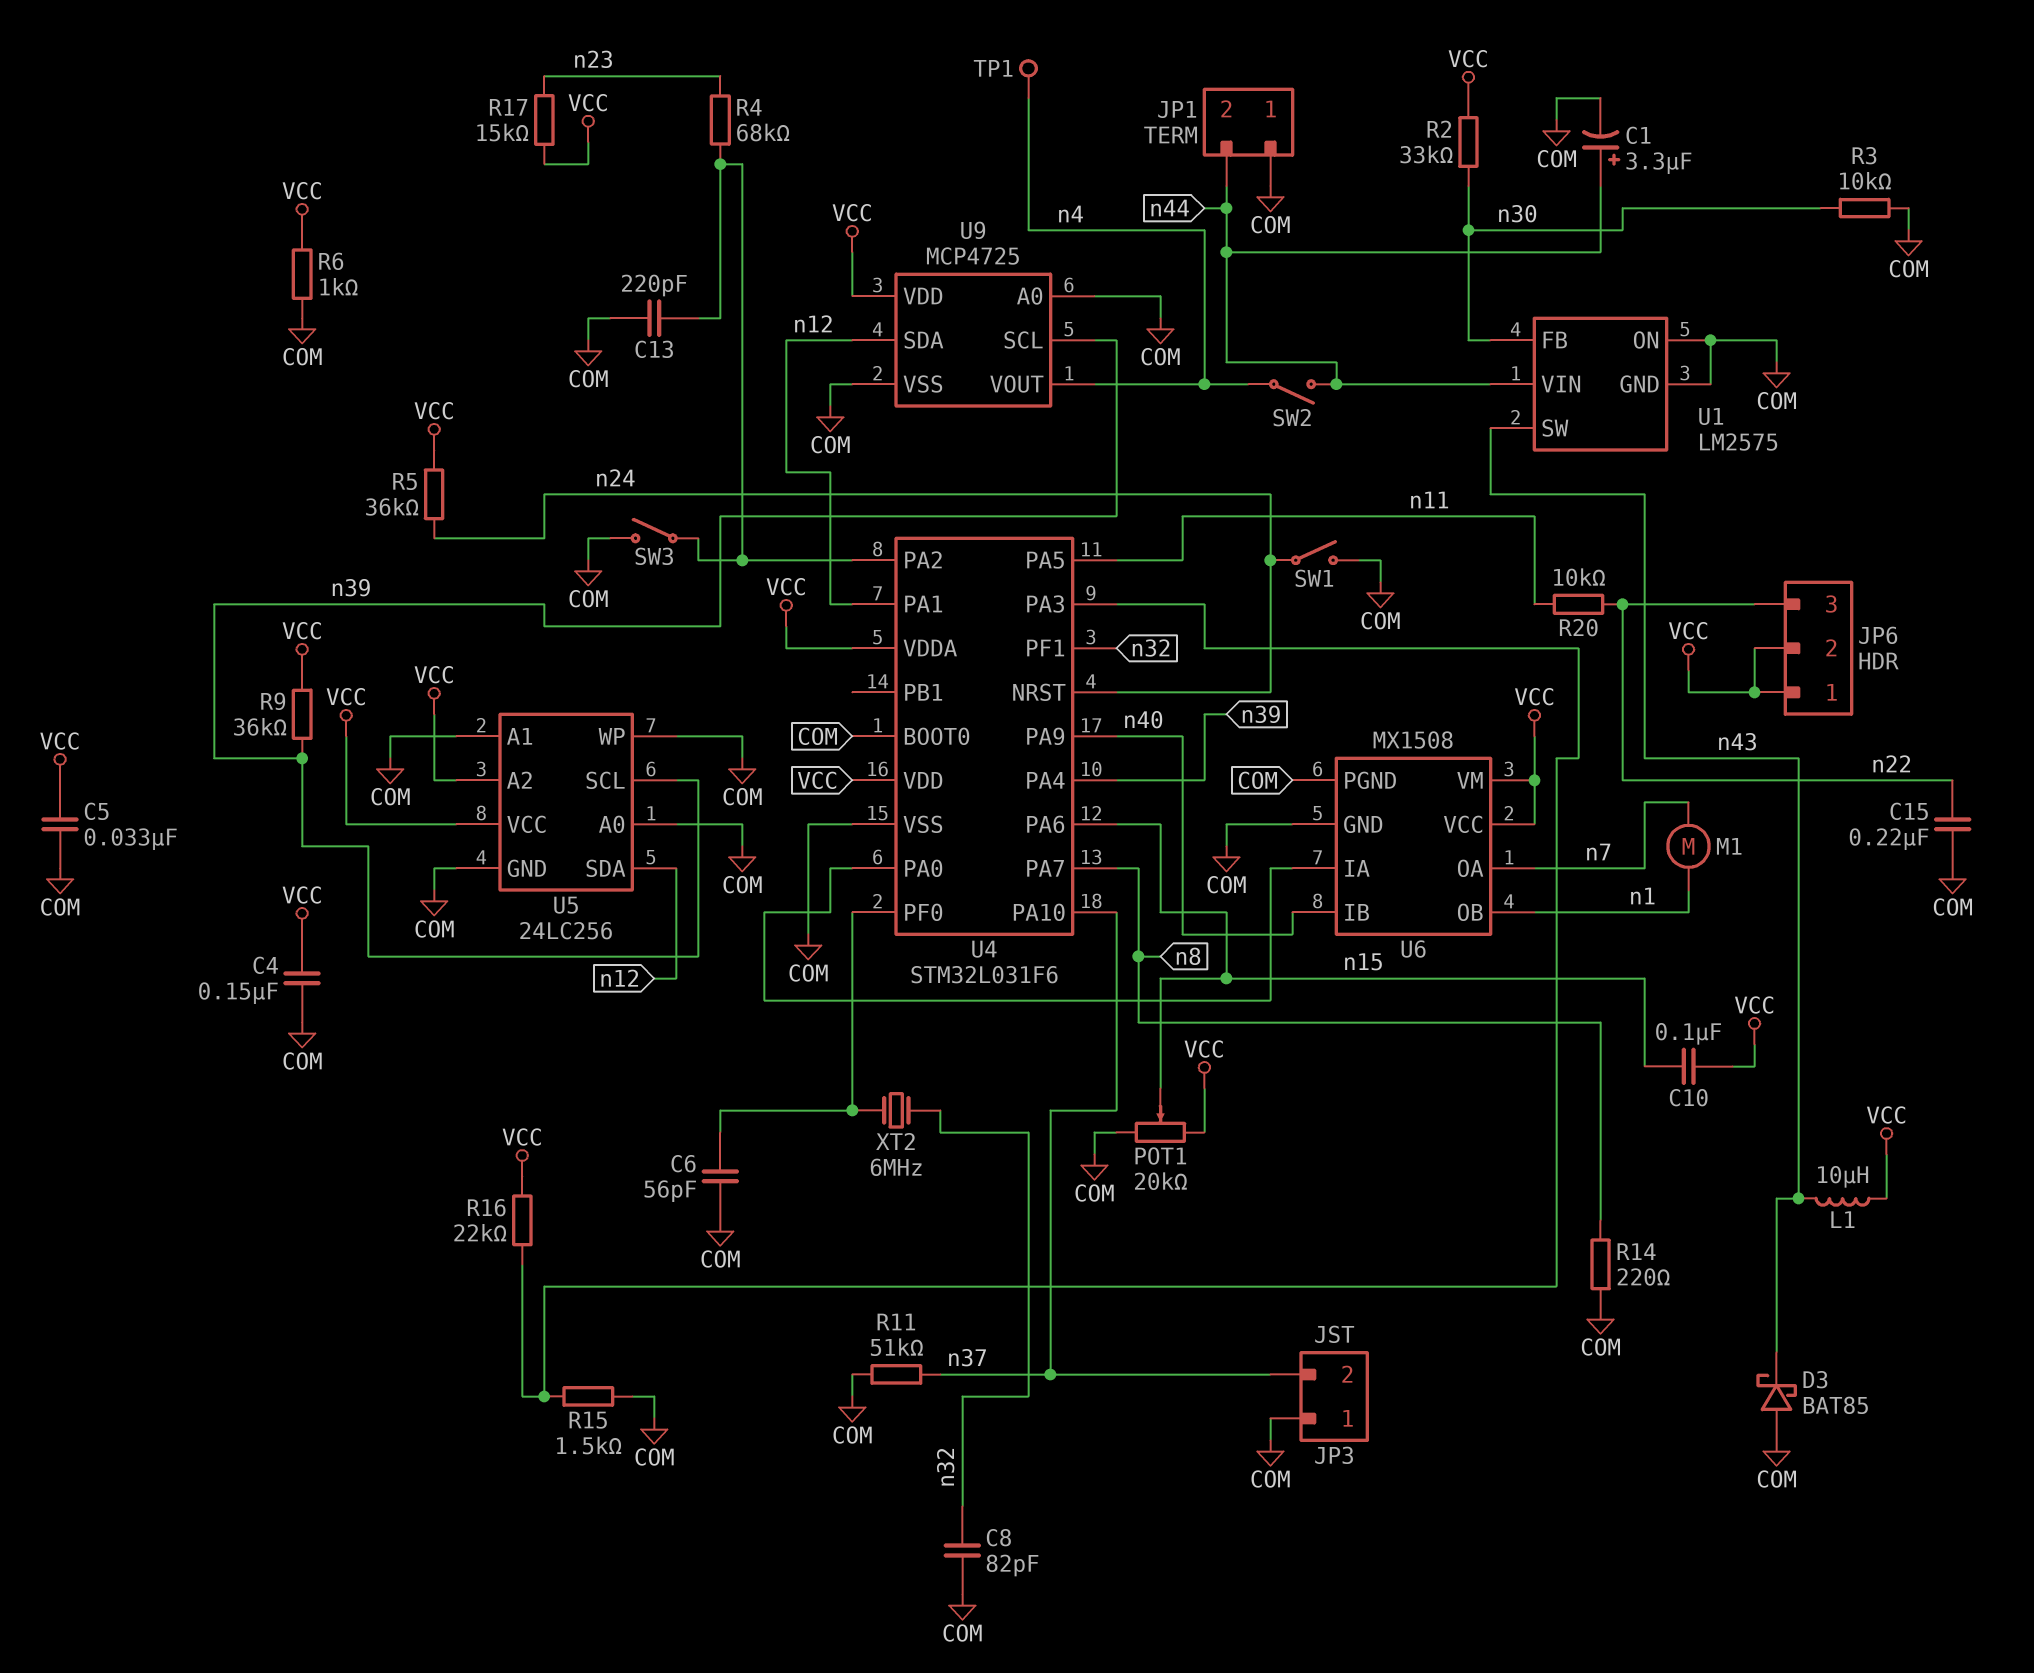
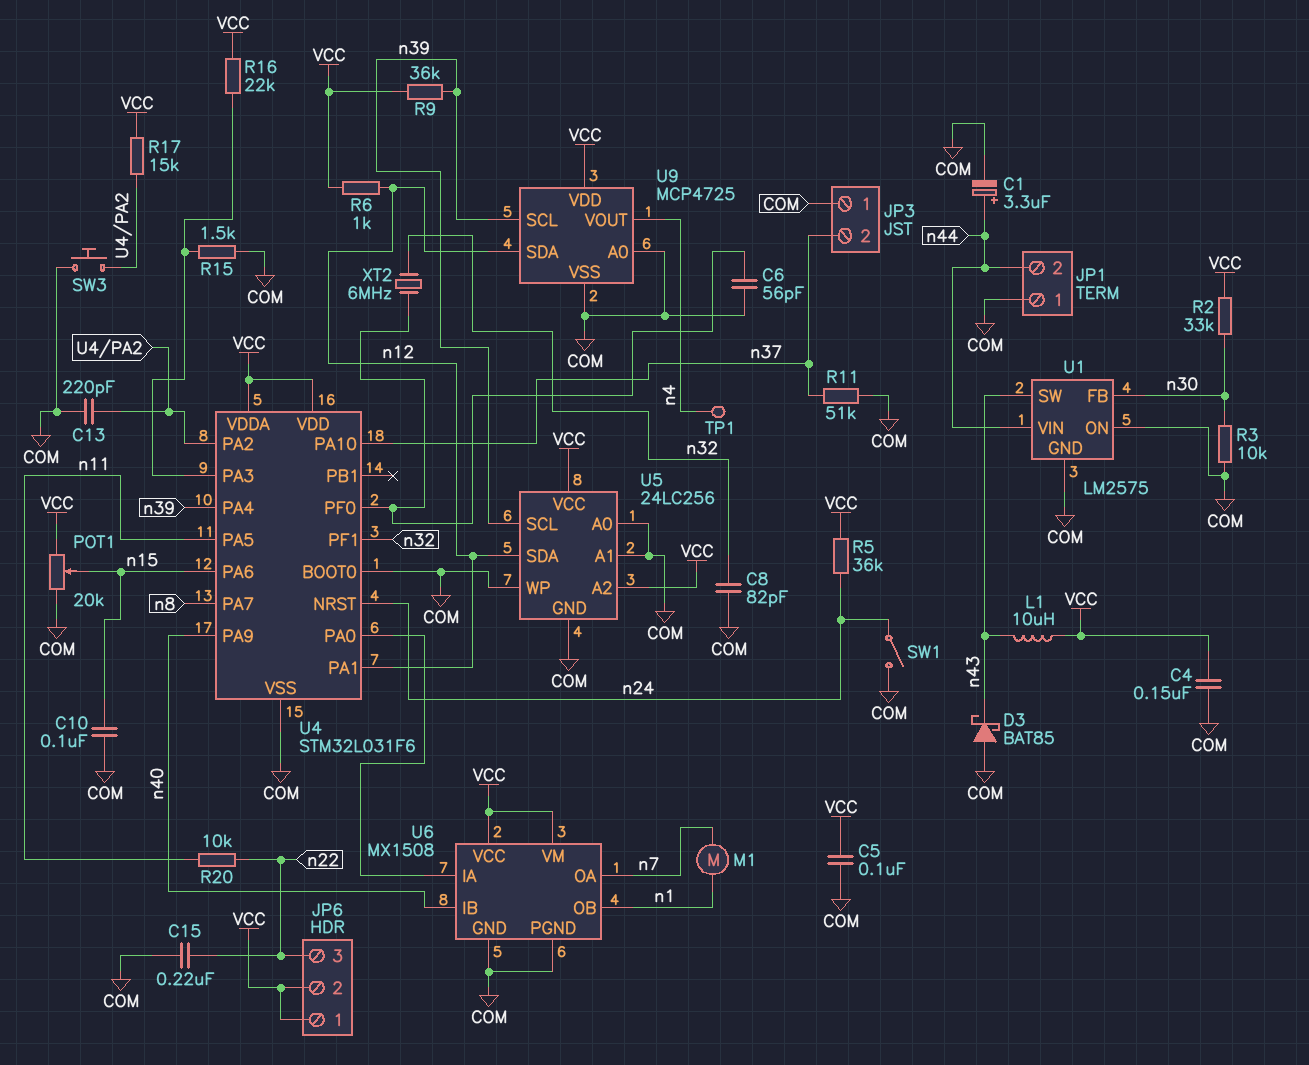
C5: 33nF (COM, VCC) -> 100nF (COM, VCC)
C10: 100nF (VCC, n15) -> 100nF (COM, n15)
R4: 68k (U4/PA2, n23) -> none
R6: 1k (COM, VCC) -> 1k (VCC, n12)
R14: 220 (COM, n8) -> none
R17: 15k (VCC, n23) -> 15k (U4/PA2, VCC)
SW2: switch (n4, n44) -> none
SW3: switch (COM, U4/PA2) -> button (COM, U4/PA2)

